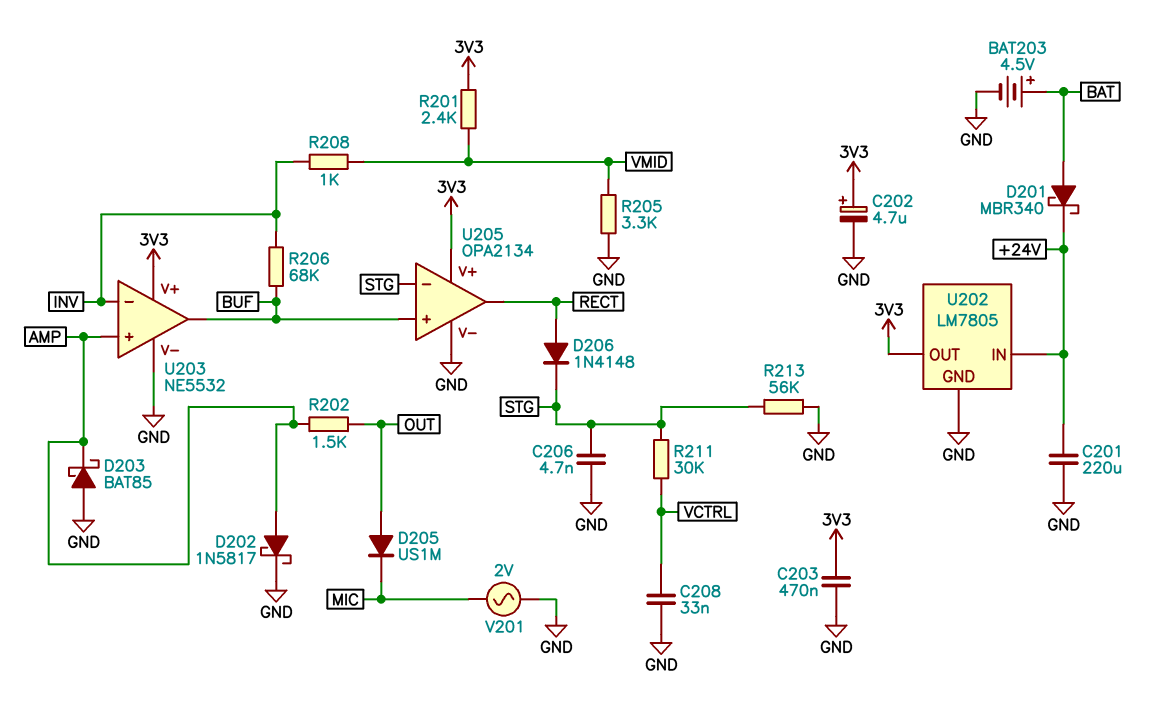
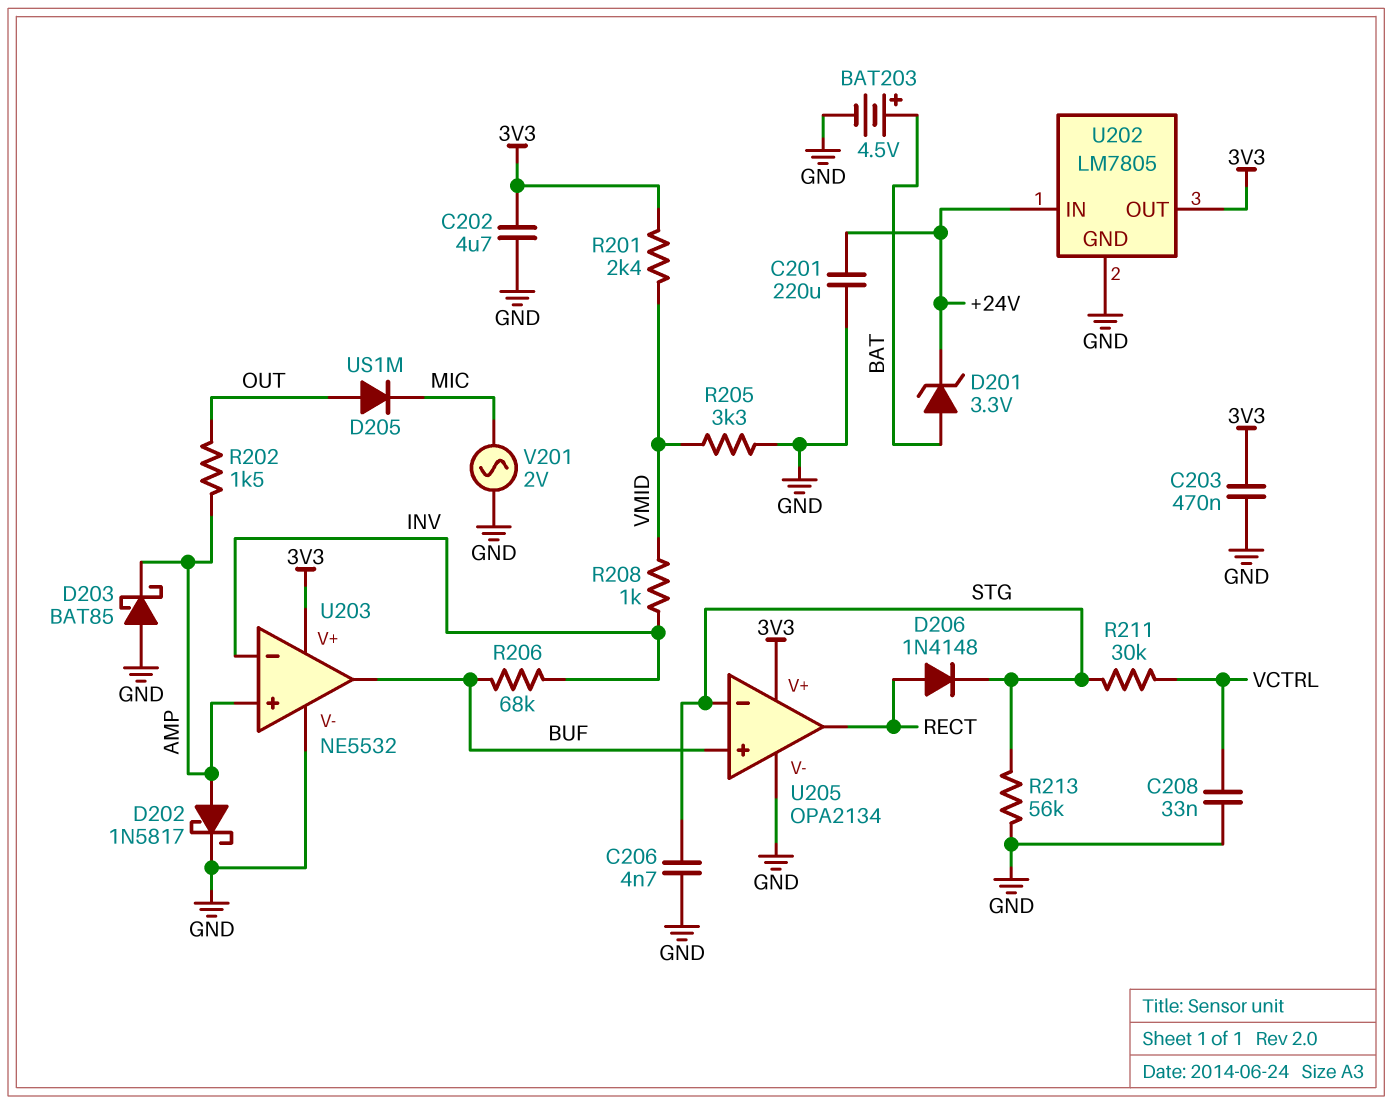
C202: 4.7uF (plus 3V3, minus GND) -> 4.7uF (3V3, GND)
D201: schottky MBR340 (A BAT, K +24V) -> zener 3.3V (A BAT, K +24V)

